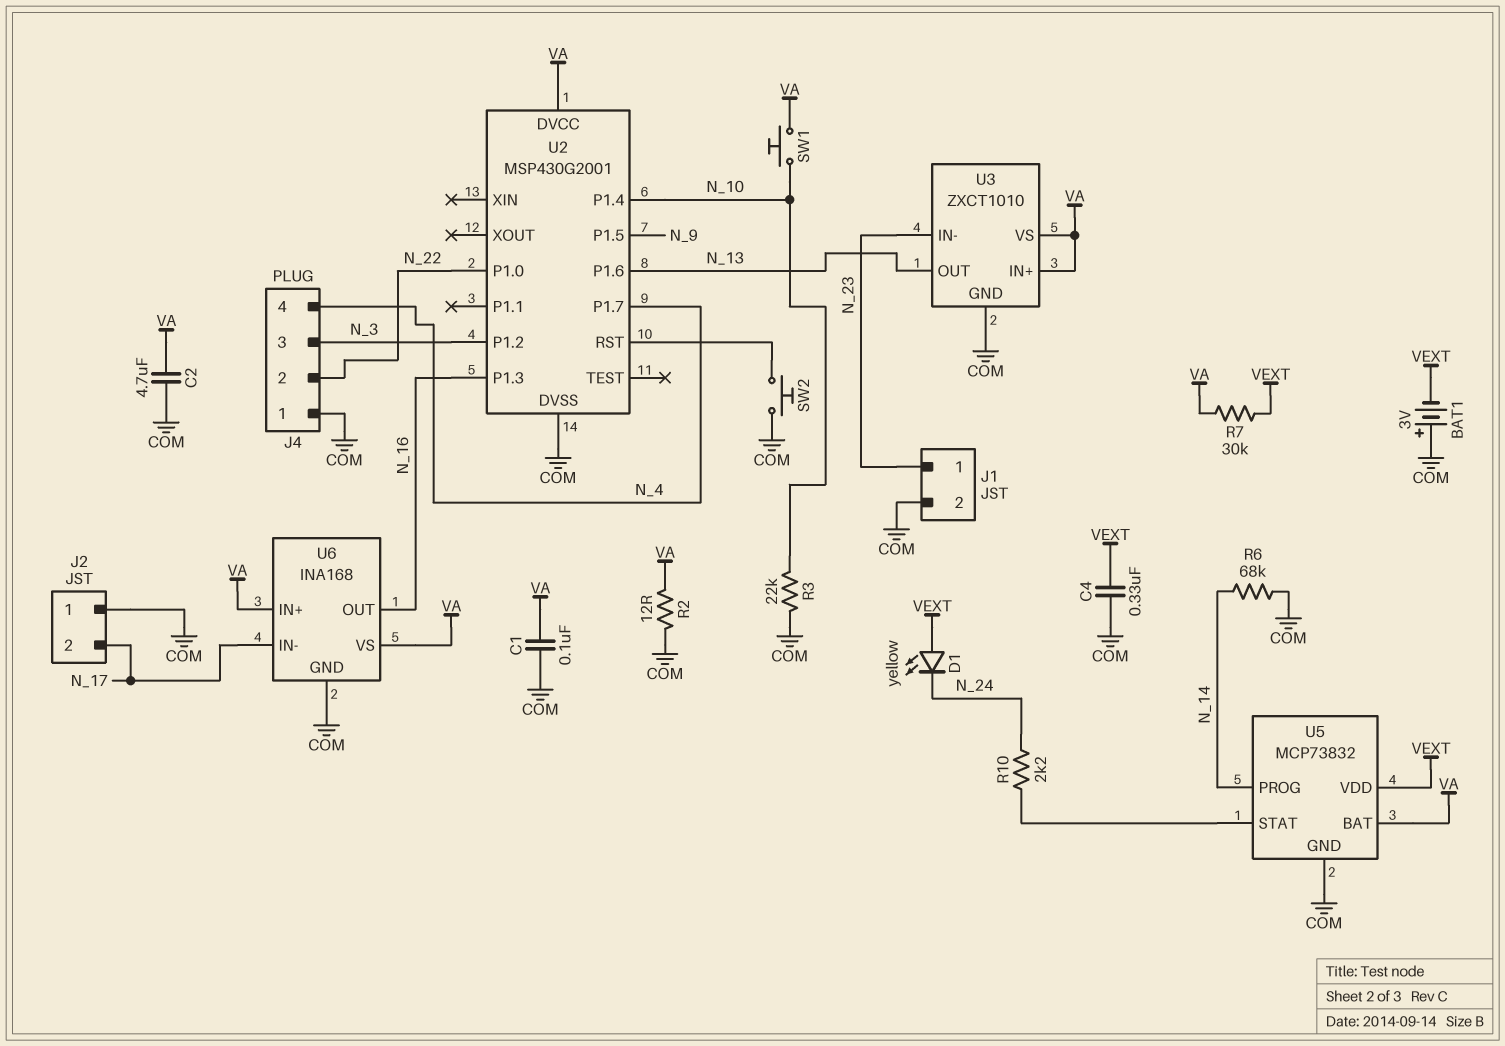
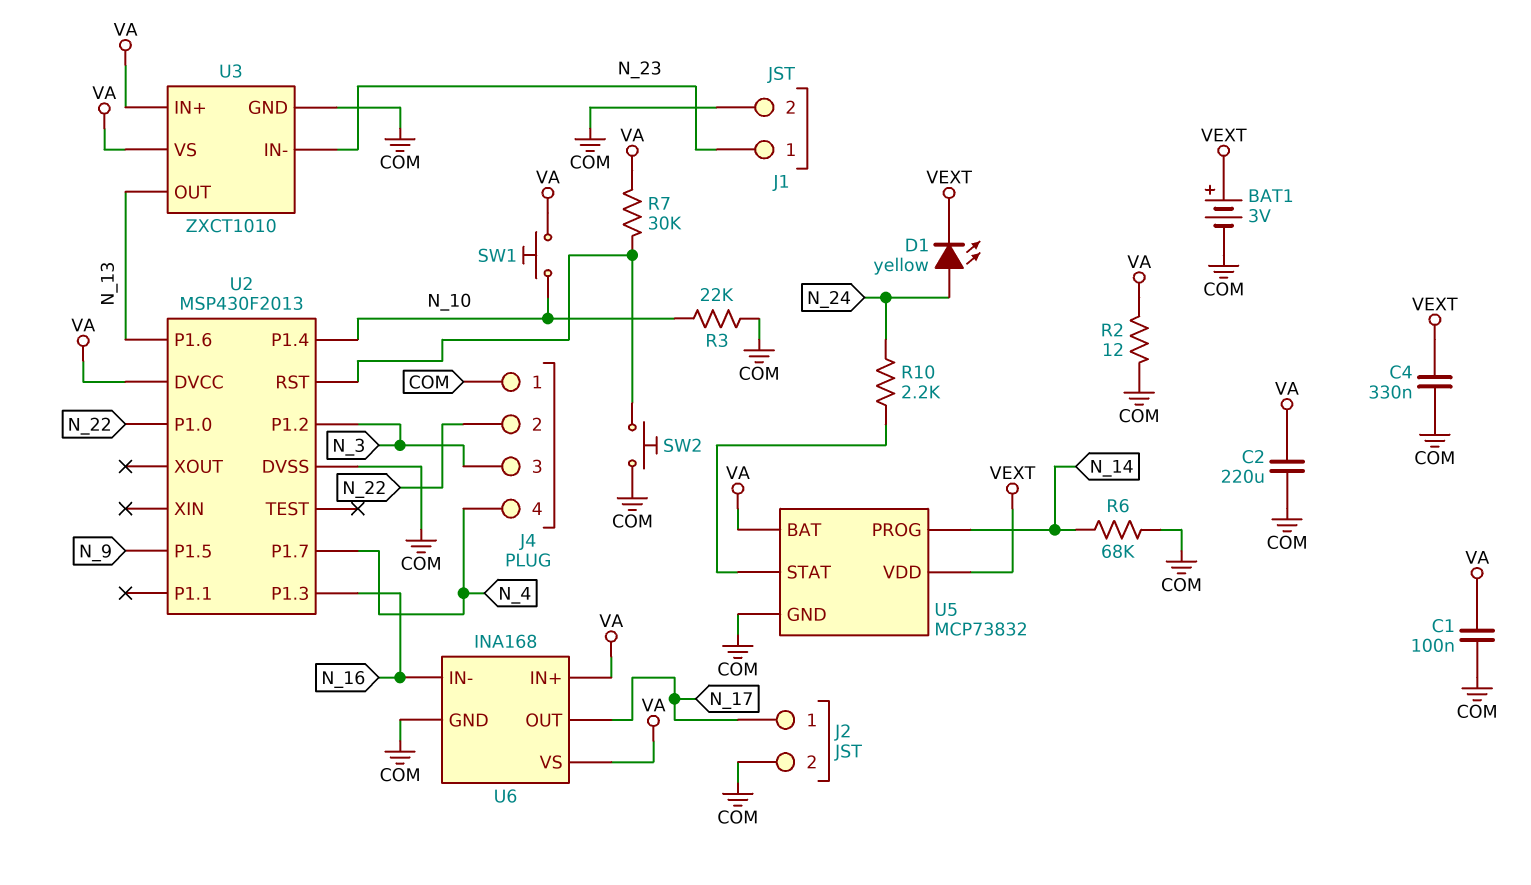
BAT1: 3V (plus COM, minus VEXT) -> 3V (plus VEXT, minus COM)
C2: 4.7uF (COM, VA) -> 220uF (COM, VA)
D1: LED yellow (A VEXT, K N_24) -> LED yellow (A N_24, K VEXT)
J2 pin 1: COM -> N_17
J2 pin 2: N_17 -> COM
R7: 30k (VA, VEXT) -> 30k (U2/RST, VA)
U2: MSP430G2001 -> MSP430F2013
U6 pin IN-: N_17 -> N_16
U6 pin OUT: N_16 -> N_17

